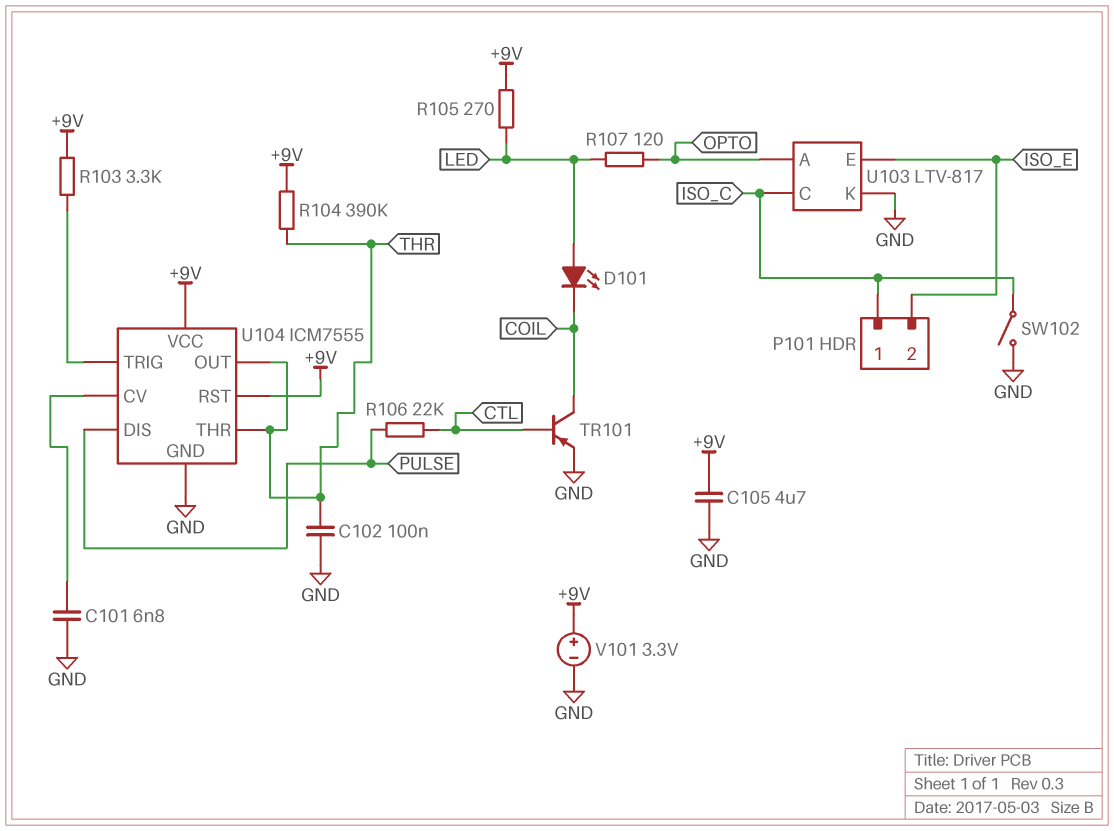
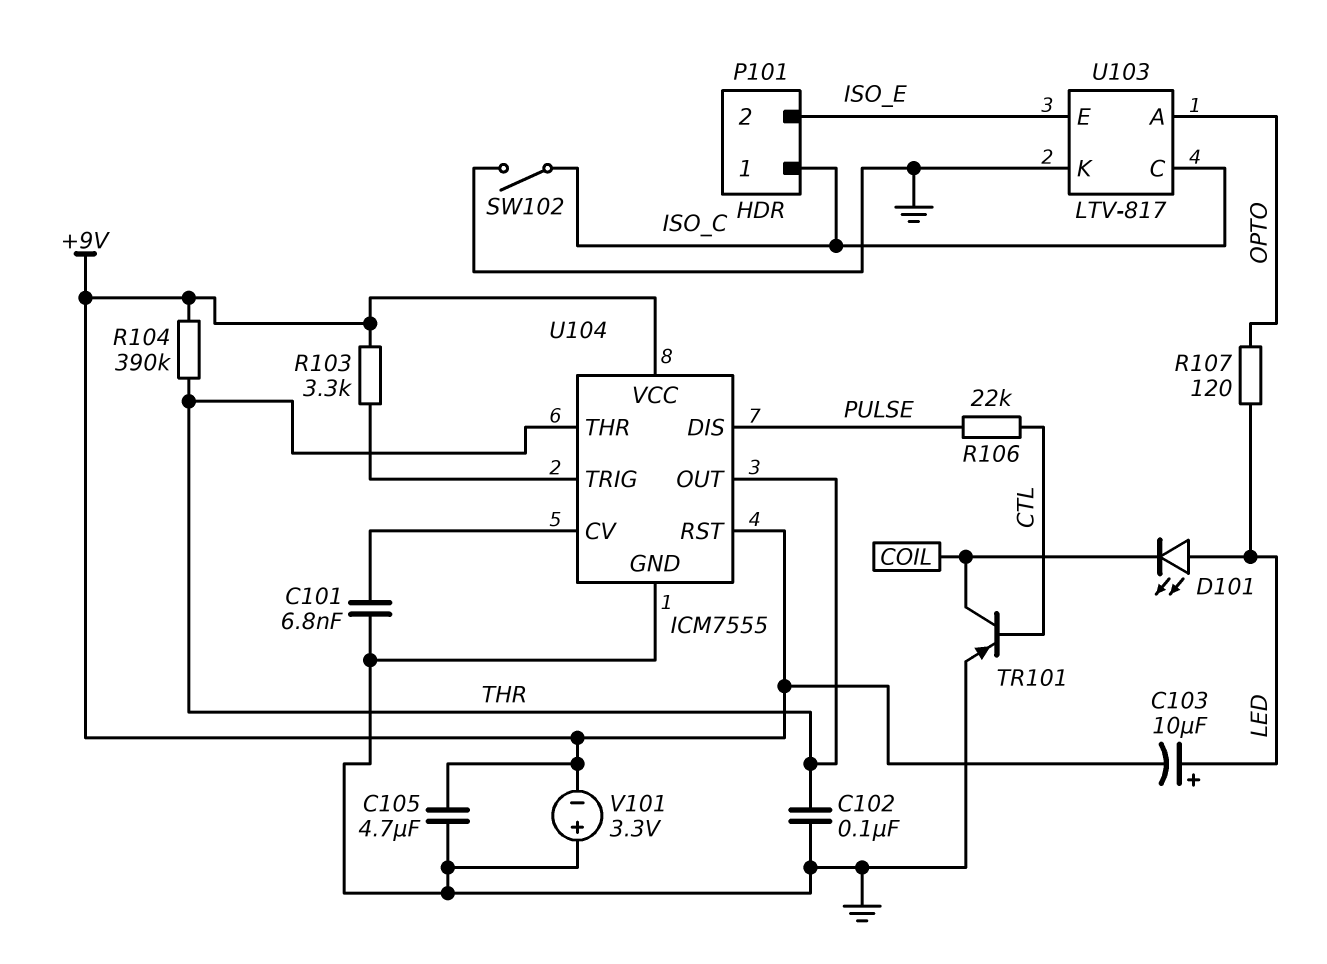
C103: none -> 10uF (plus LED, minus +9V)
R105: 270 (+9V, LED) -> none
V101: 3.3V (plus +9V, minus GND) -> 3.3V (plus GND, minus +9V)

